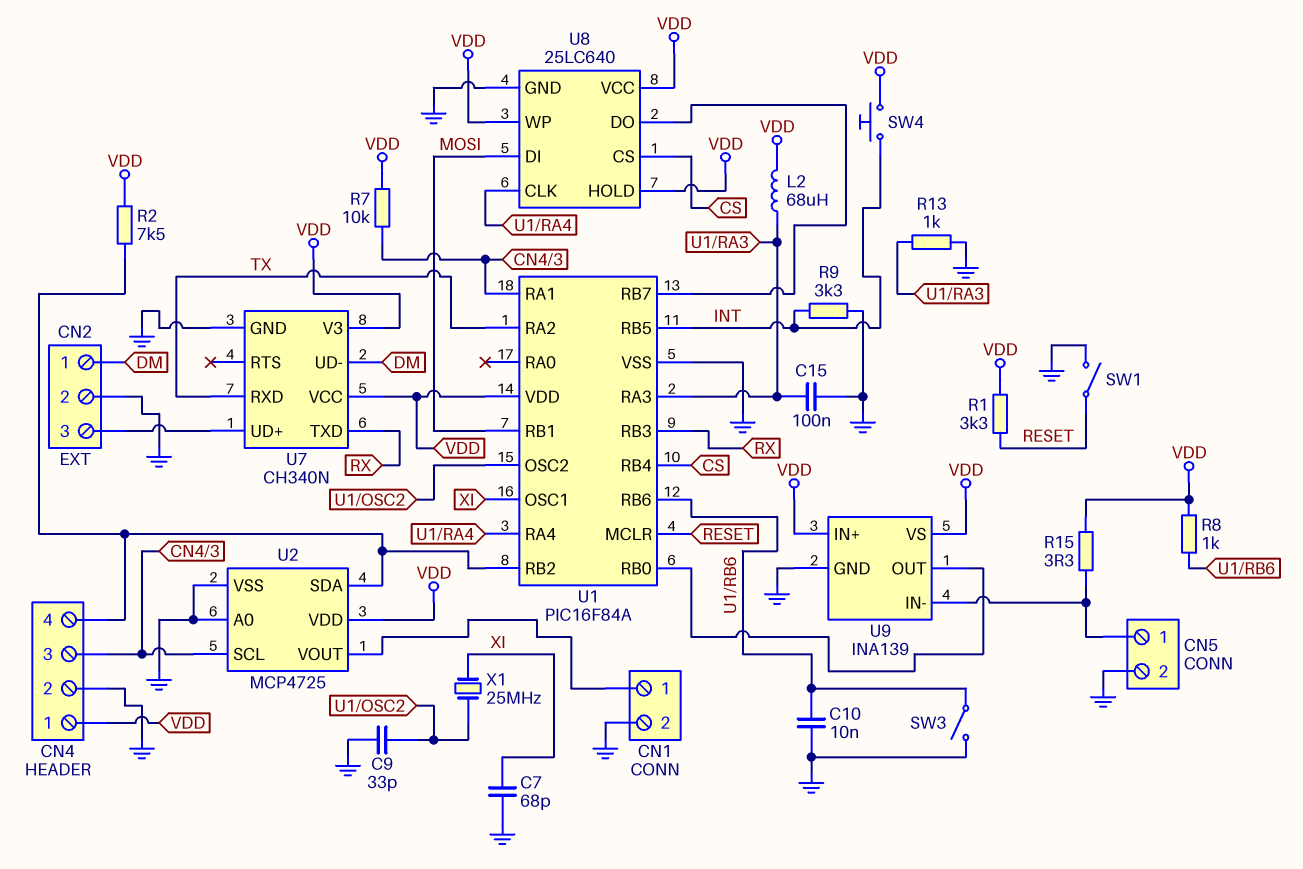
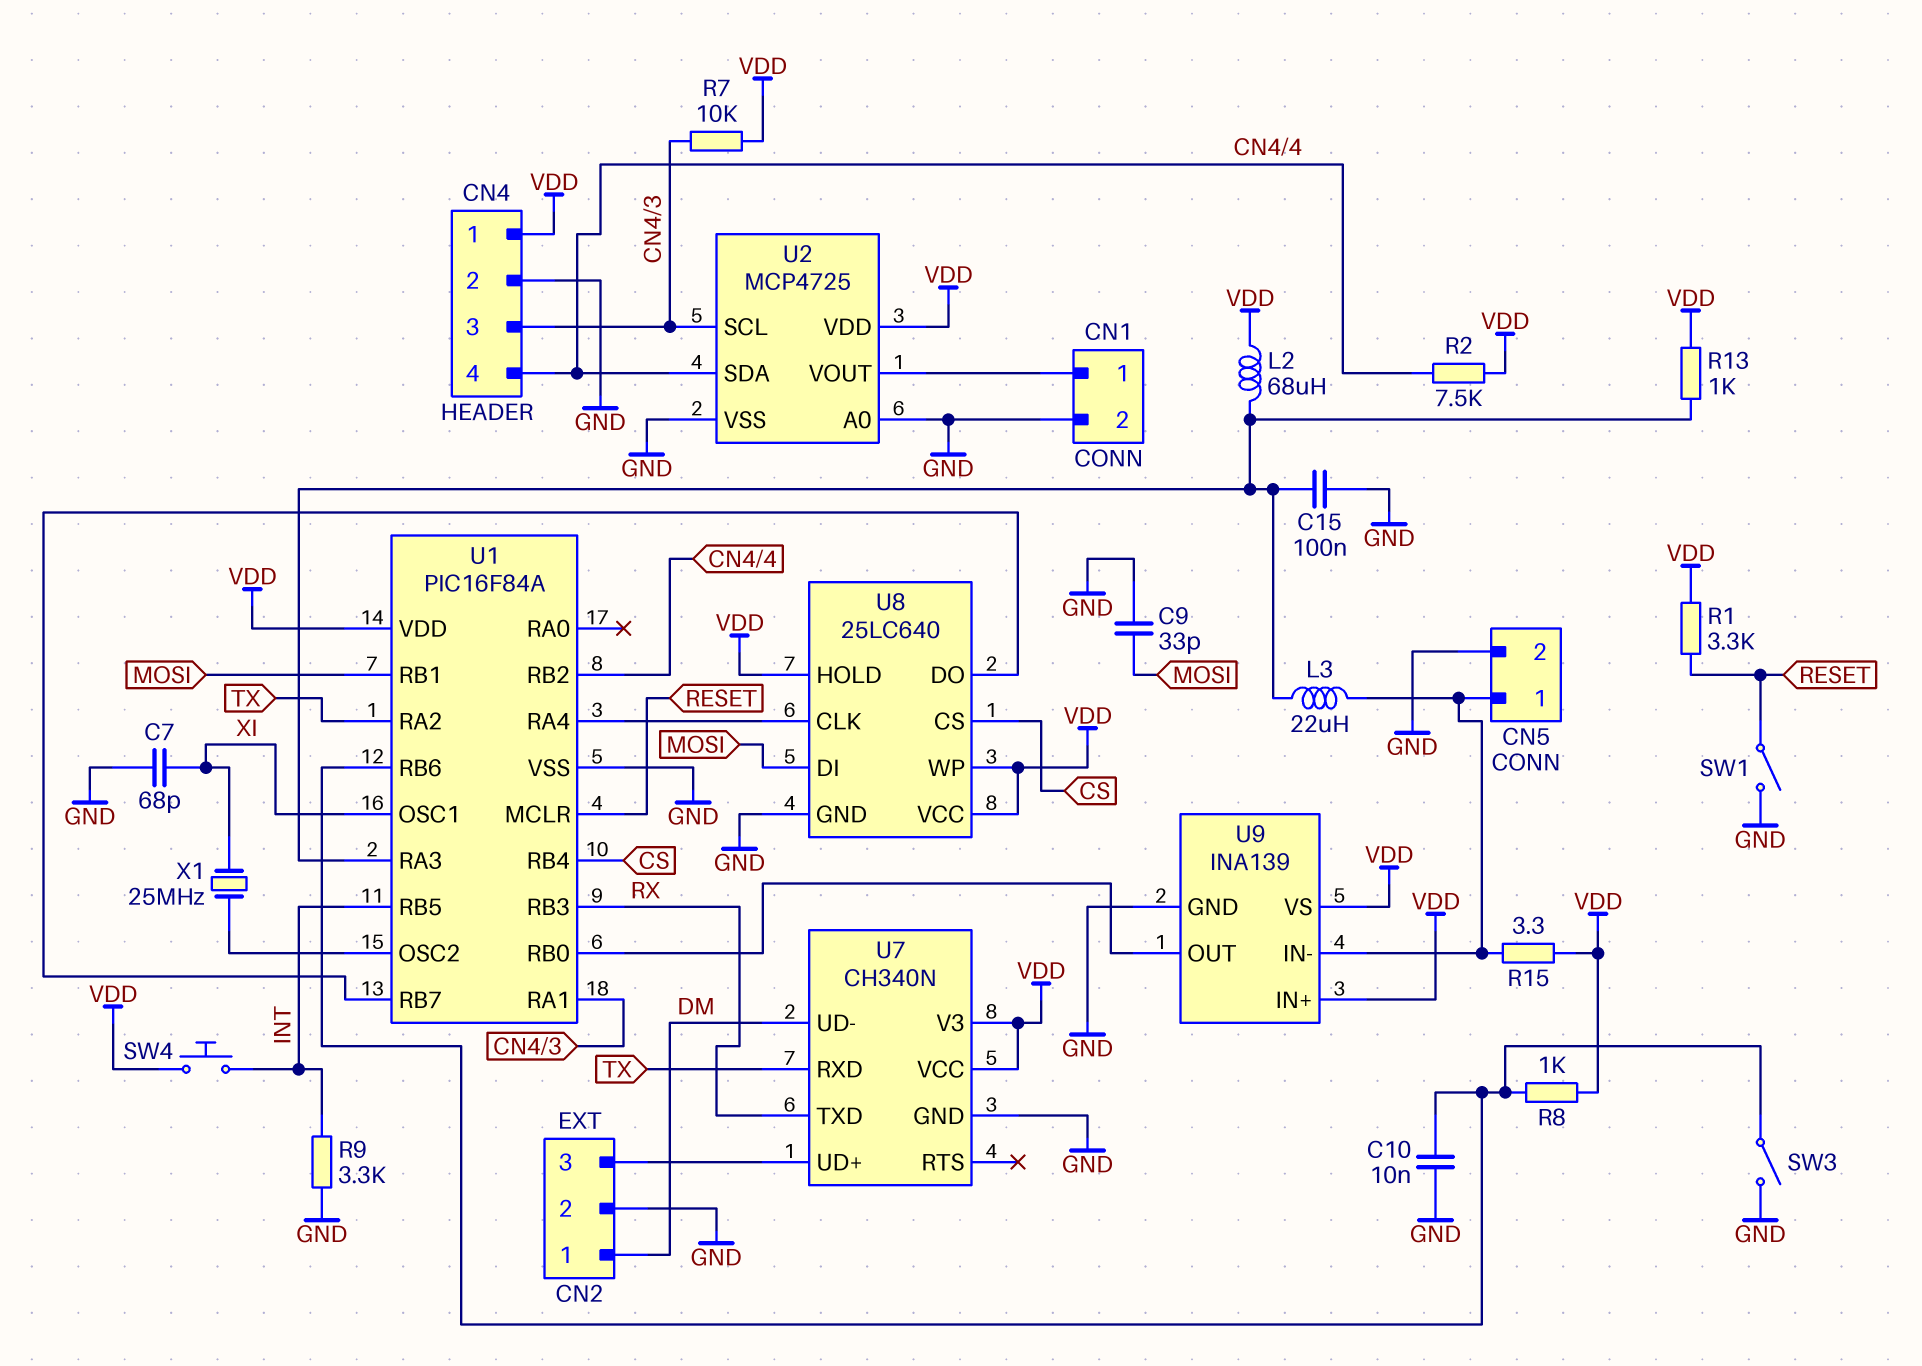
C9: 33pF (GND, U1/OSC2) -> 33pF (GND, MOSI)
L3: none -> 22uH (CN5/1, U1/RA3)
R13: 1k (GND, U1/RA3) -> 1k (U1/RA3, VDD)

